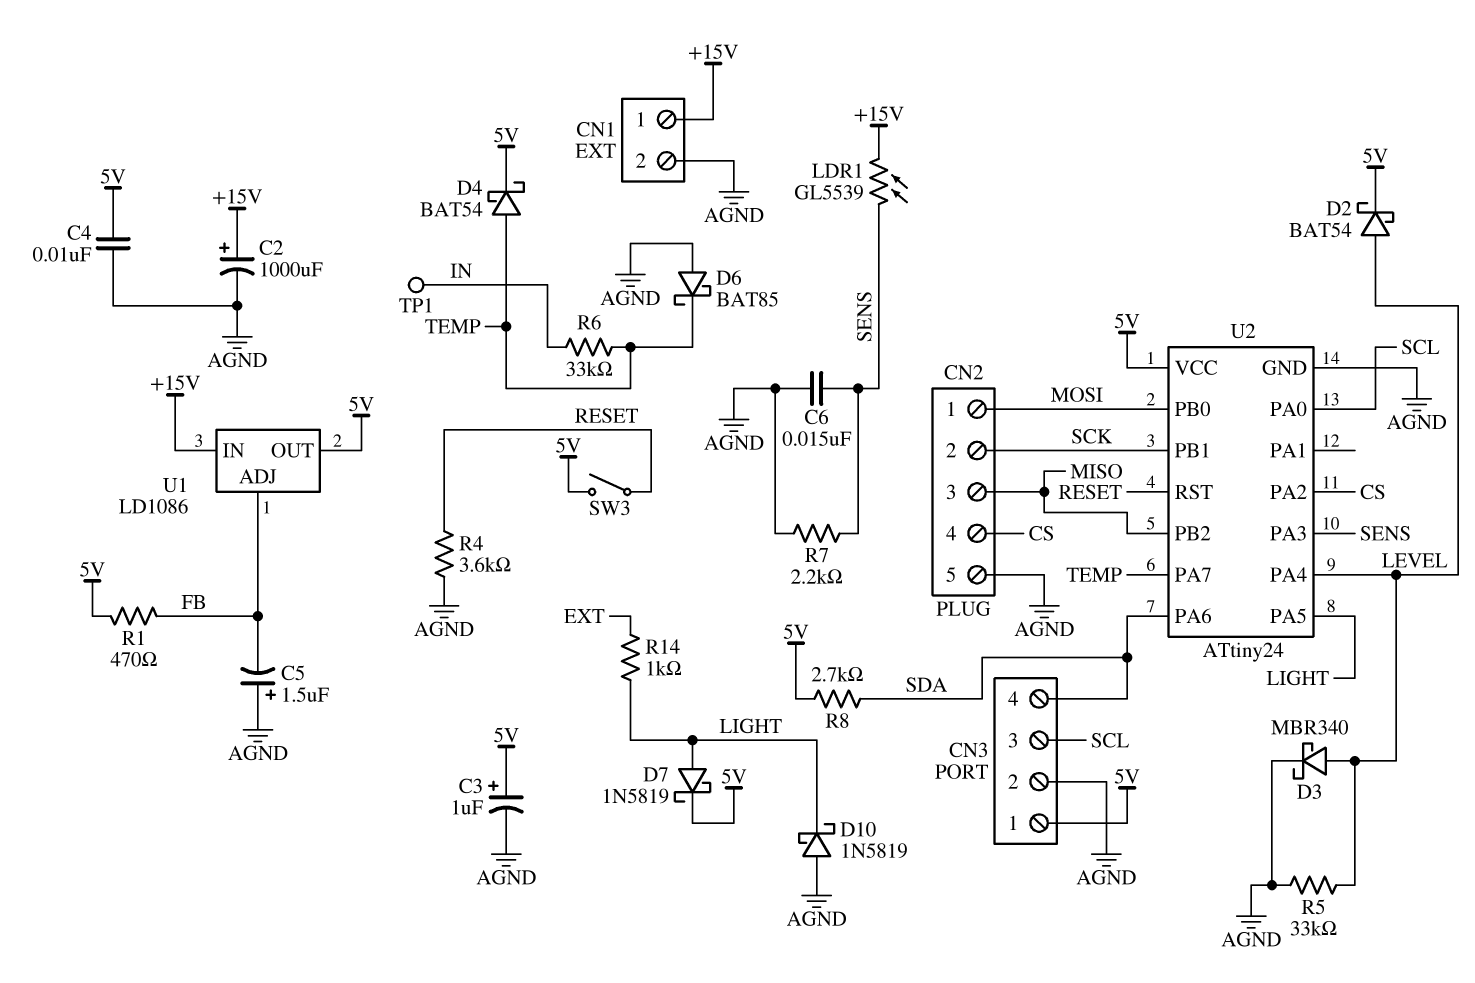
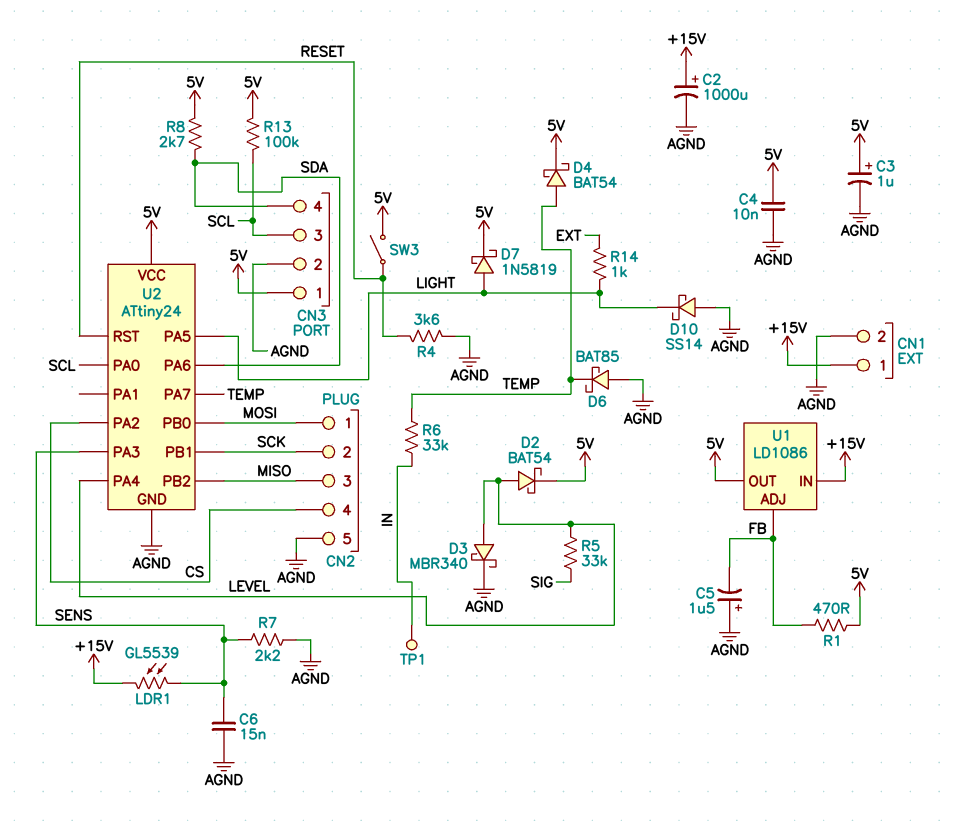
D10: schottky 1N5819 (A AGND, K LIGHT) -> schottky SS14 (A AGND, K LIGHT)
R5: 33k (AGND, LEVEL) -> 33k (LEVEL, SIG)
R13: none -> 100k (5V, SCL)

